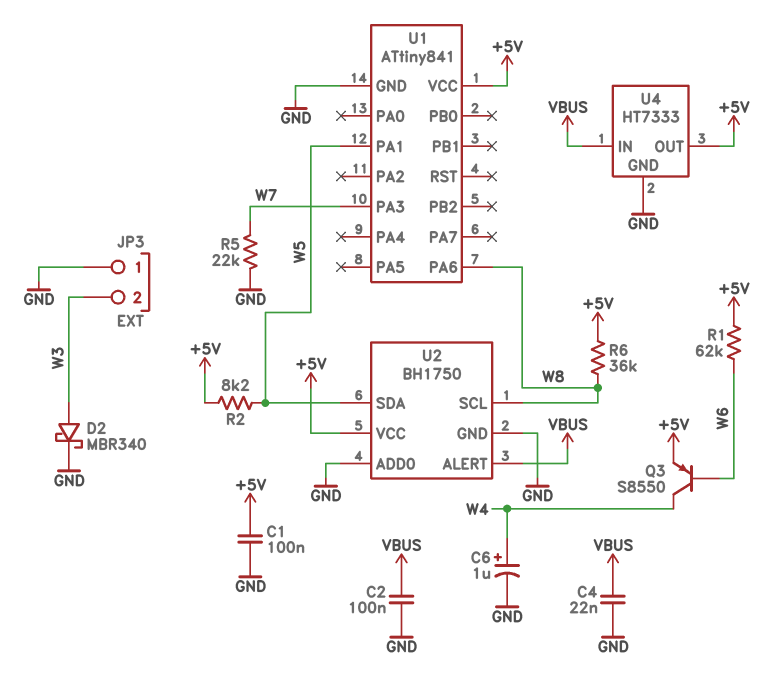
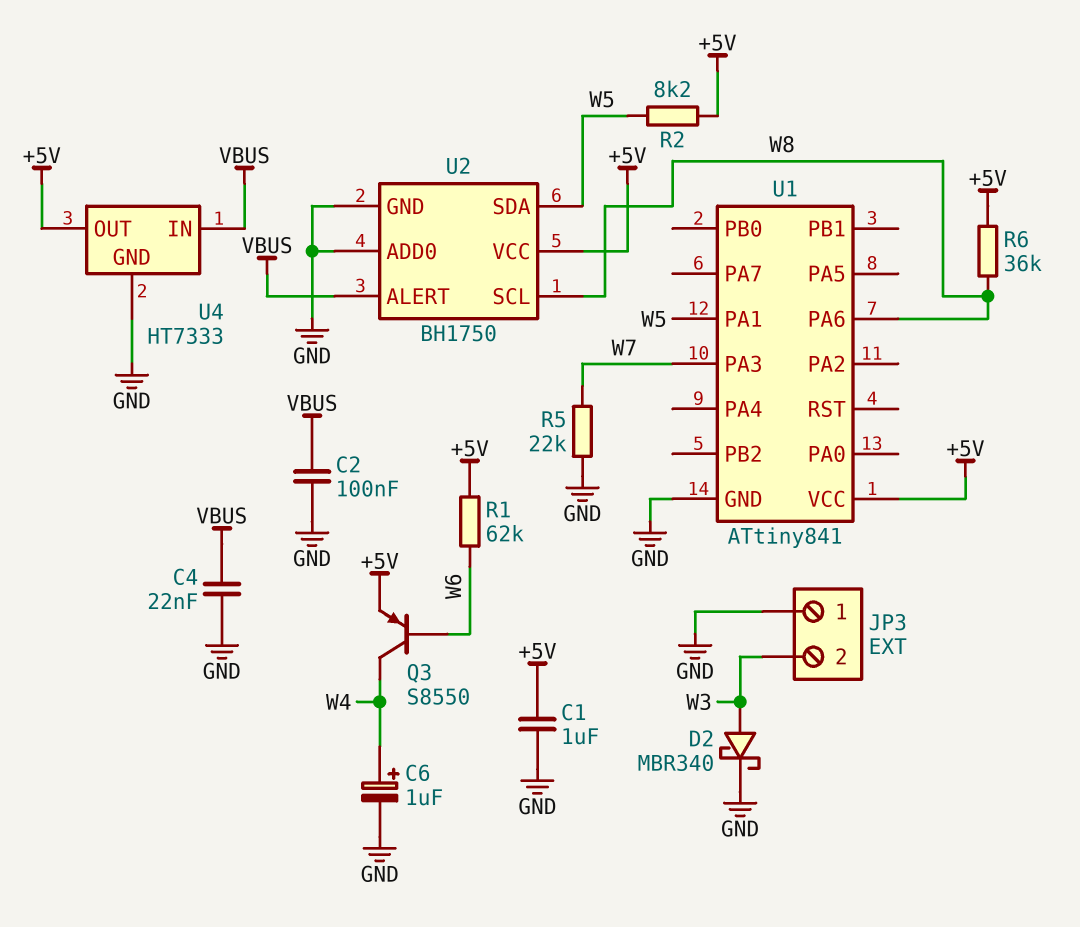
C1: 100nF (+5V, GND) -> 1uF (+5V, GND)

